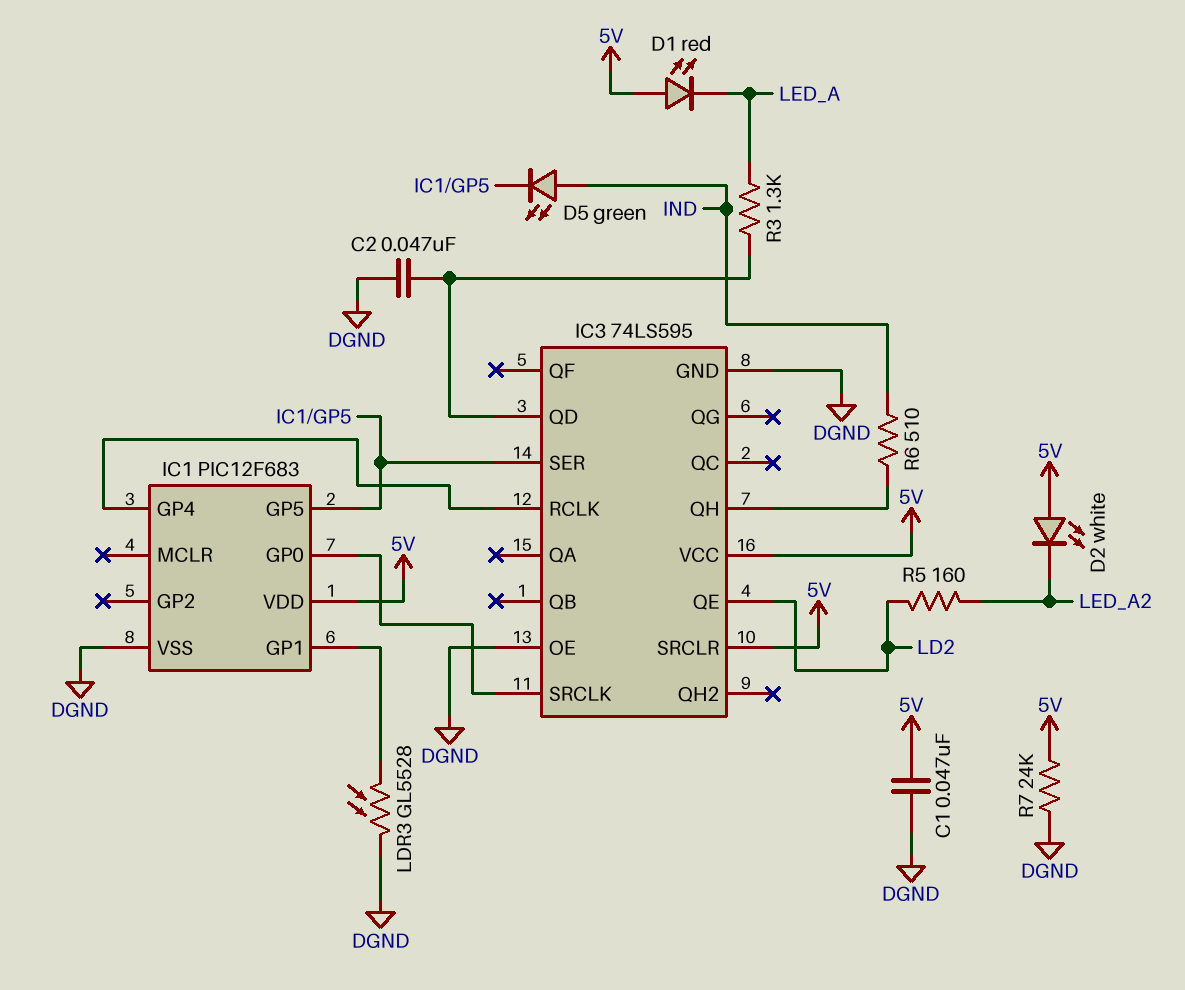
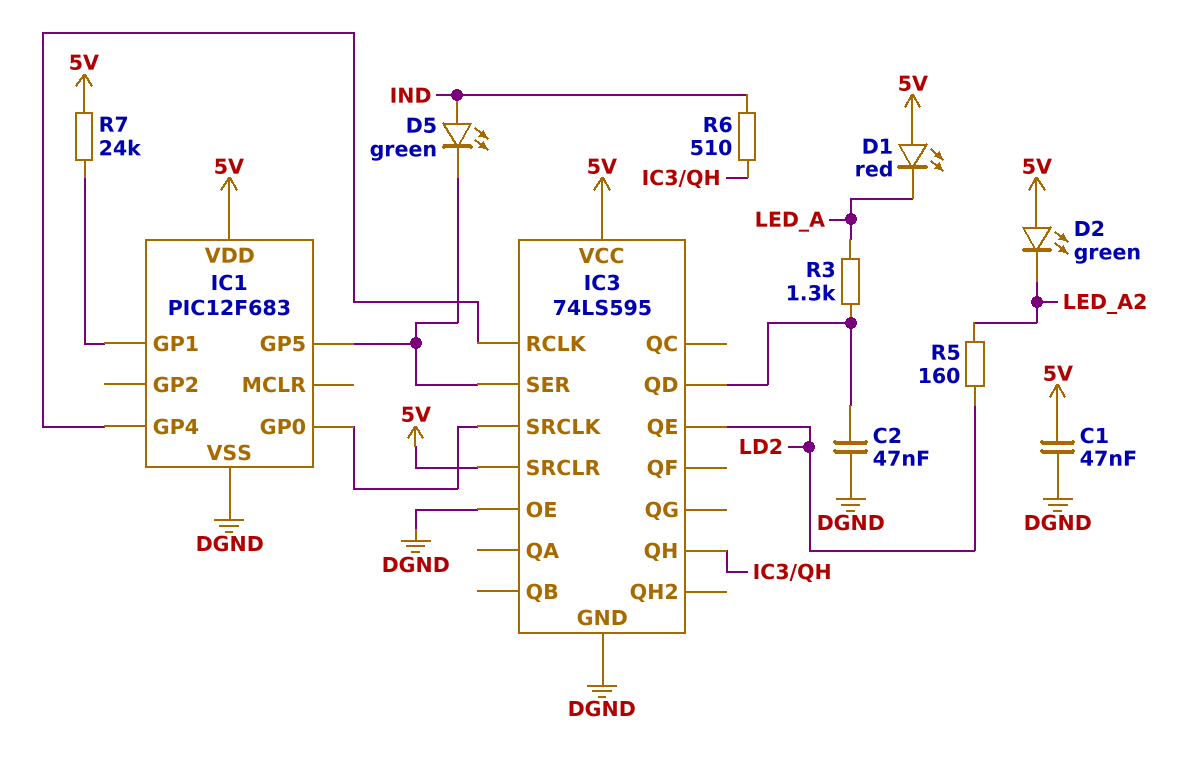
D2: LED white (A 5V, K LED_A2) -> LED green (A 5V, K LED_A2)
LDR3: GL5528 (DGND, IC1/GP1) -> none
R7: 24k (5V, DGND) -> 24k (5V, IC1/GP1)

